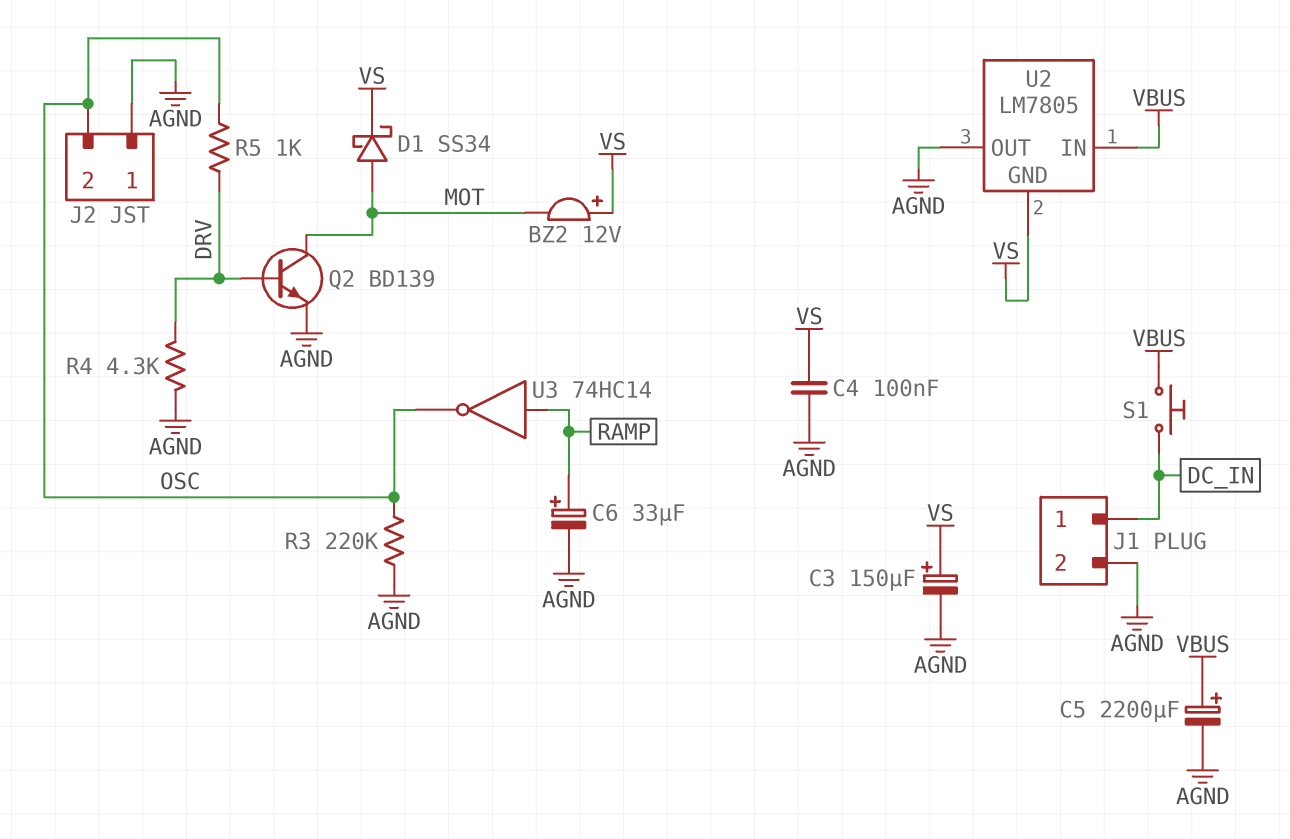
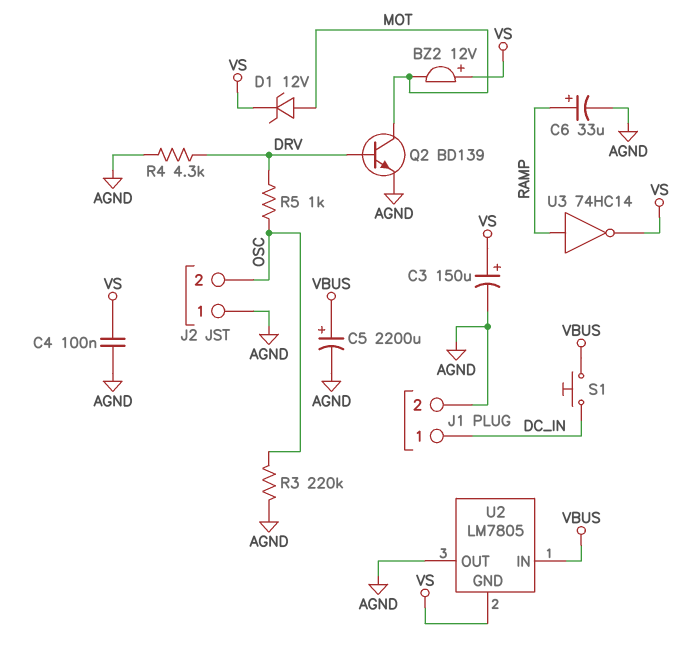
D1: schottky SS34 (A MOT, K VS) -> zener 12V (A MOT, K VS)
U3: NOT 74HC14 (in RAMP, out OSC) -> NOT 74HC14 (in RAMP, out VS)

